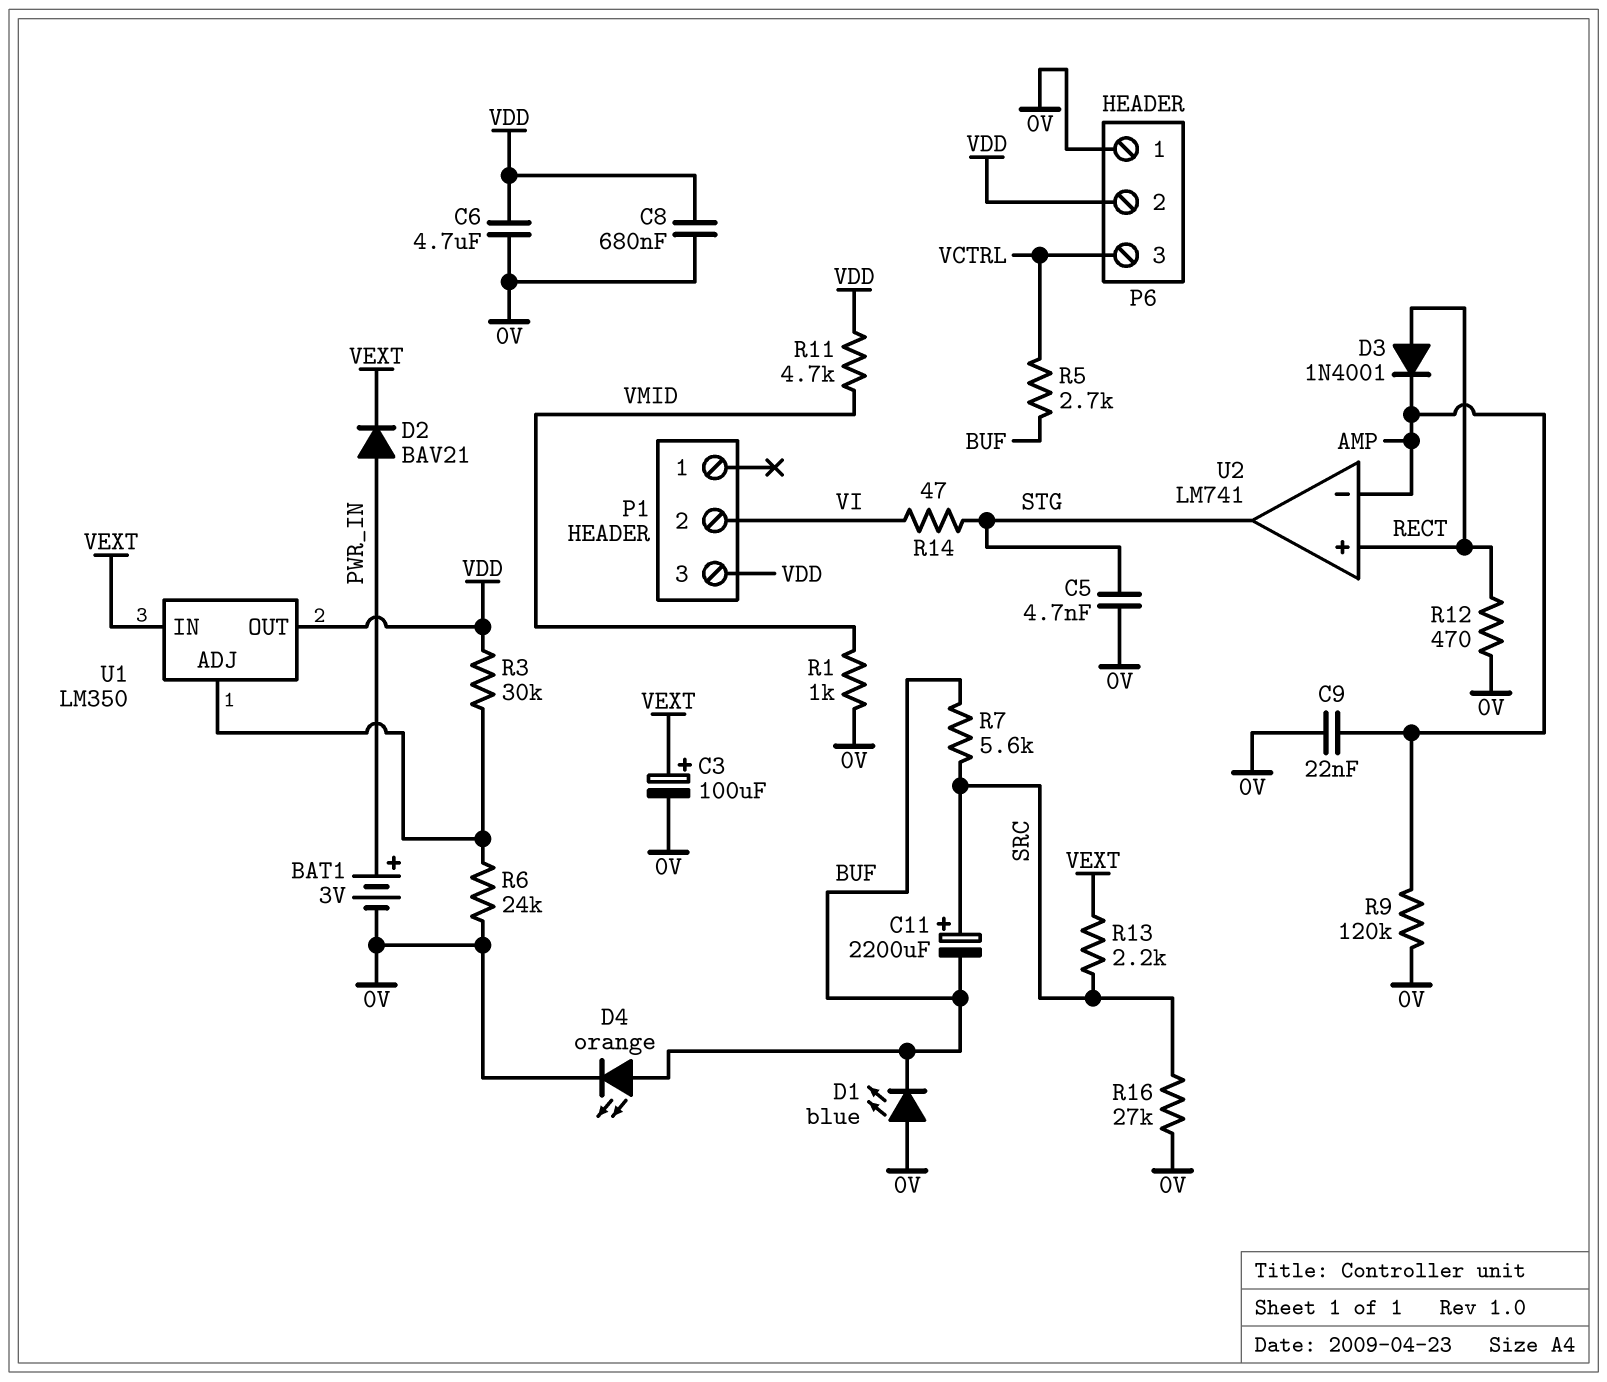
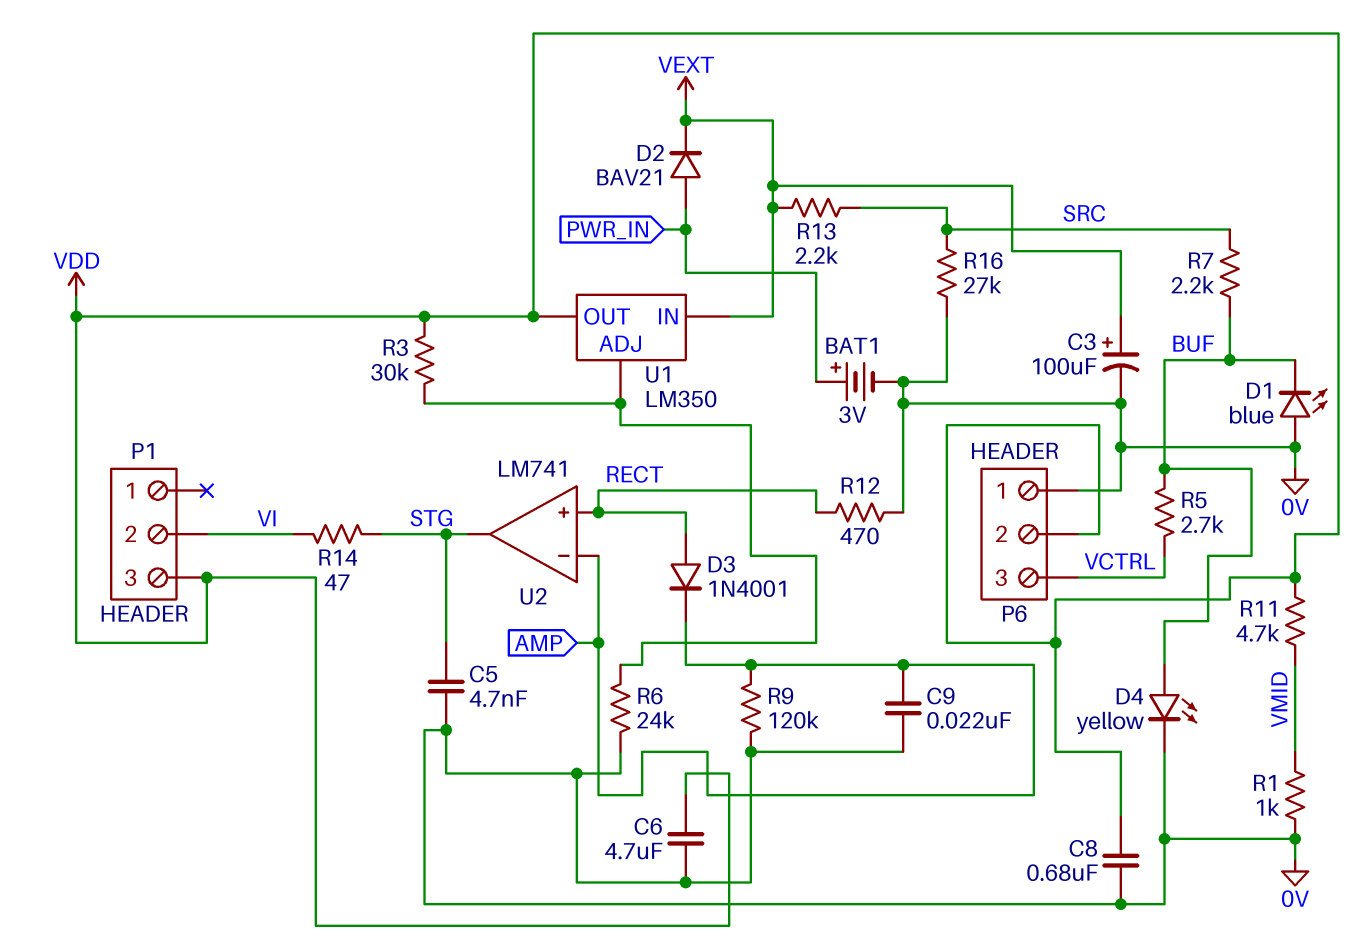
C11: 2200uF (plus SRC, minus BUF) -> none
D4: LED orange (A BUF, K 0V) -> LED yellow (A BUF, K 0V)
R7: 5.6k (BUF, SRC) -> 2.2k (BUF, SRC)

